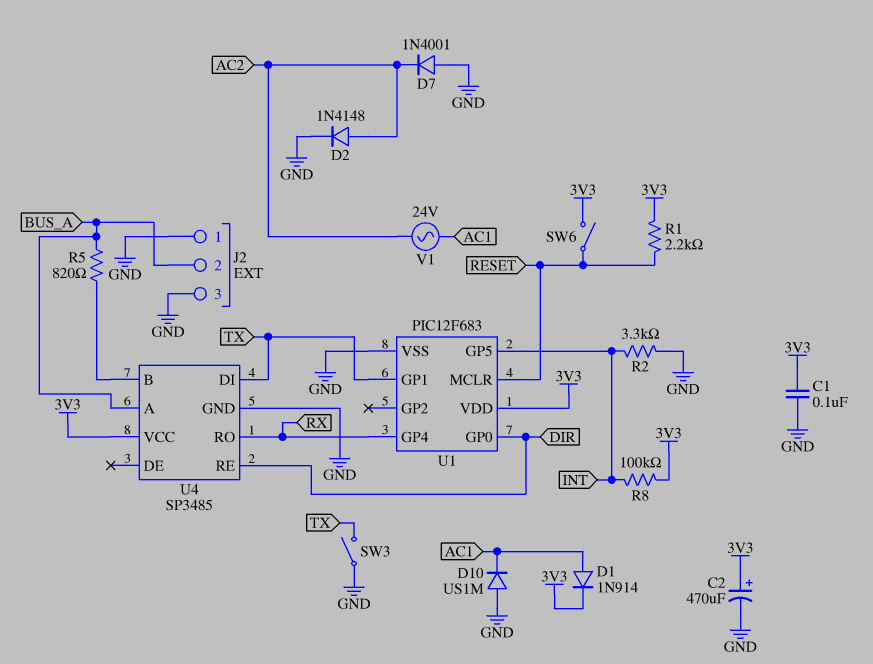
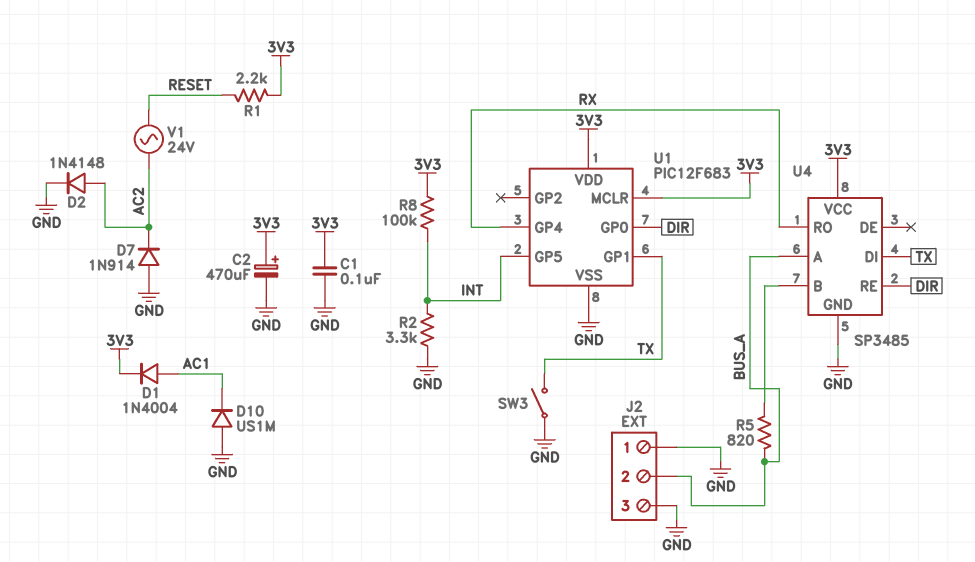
D1: diode 1N914 (A AC1, K 3V3) -> diode 1N4004 (A AC1, K 3V3)
D7: diode 1N4001 (A GND, K AC2) -> diode 1N914 (A GND, K AC2)
SW6: switch (3V3, RESET) -> none
U1 pin MCLR: RESET -> 3V3
V1: AC 24V (AC1, AC2) -> AC 24V (AC2, RESET)

